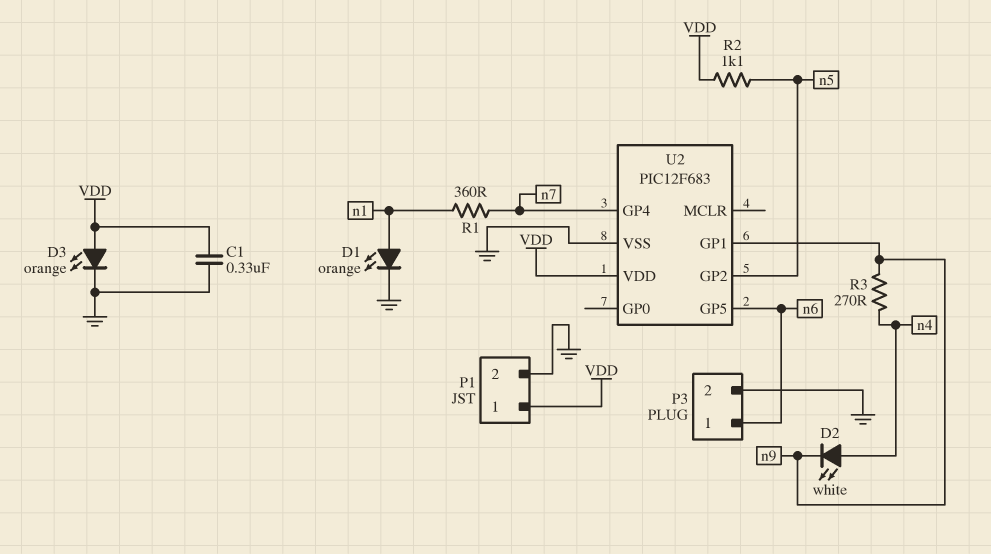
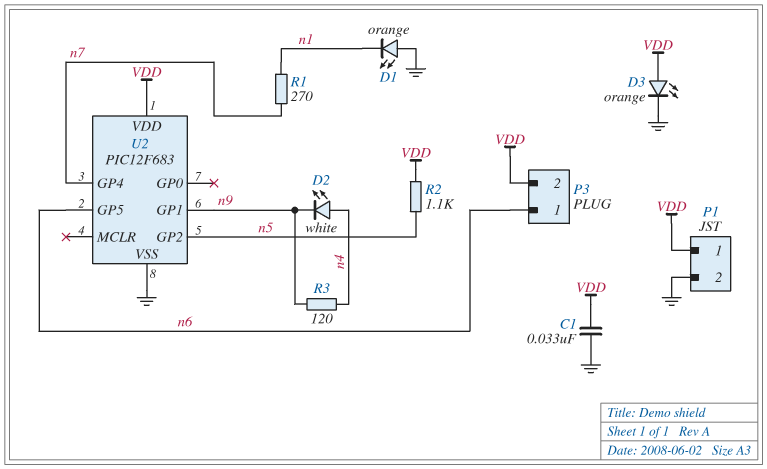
C1: 330nF (GND, VDD) -> 33nF (GND, VDD)
D1: LED orange (A n1, K GND) -> LED orange (A GND, K n1)
P3 pin 2: GND -> VDD
R1: 360 (n1, n7) -> 270 (n1, n7)
R3: 270 (n4, n9) -> 120 (n4, n9)

